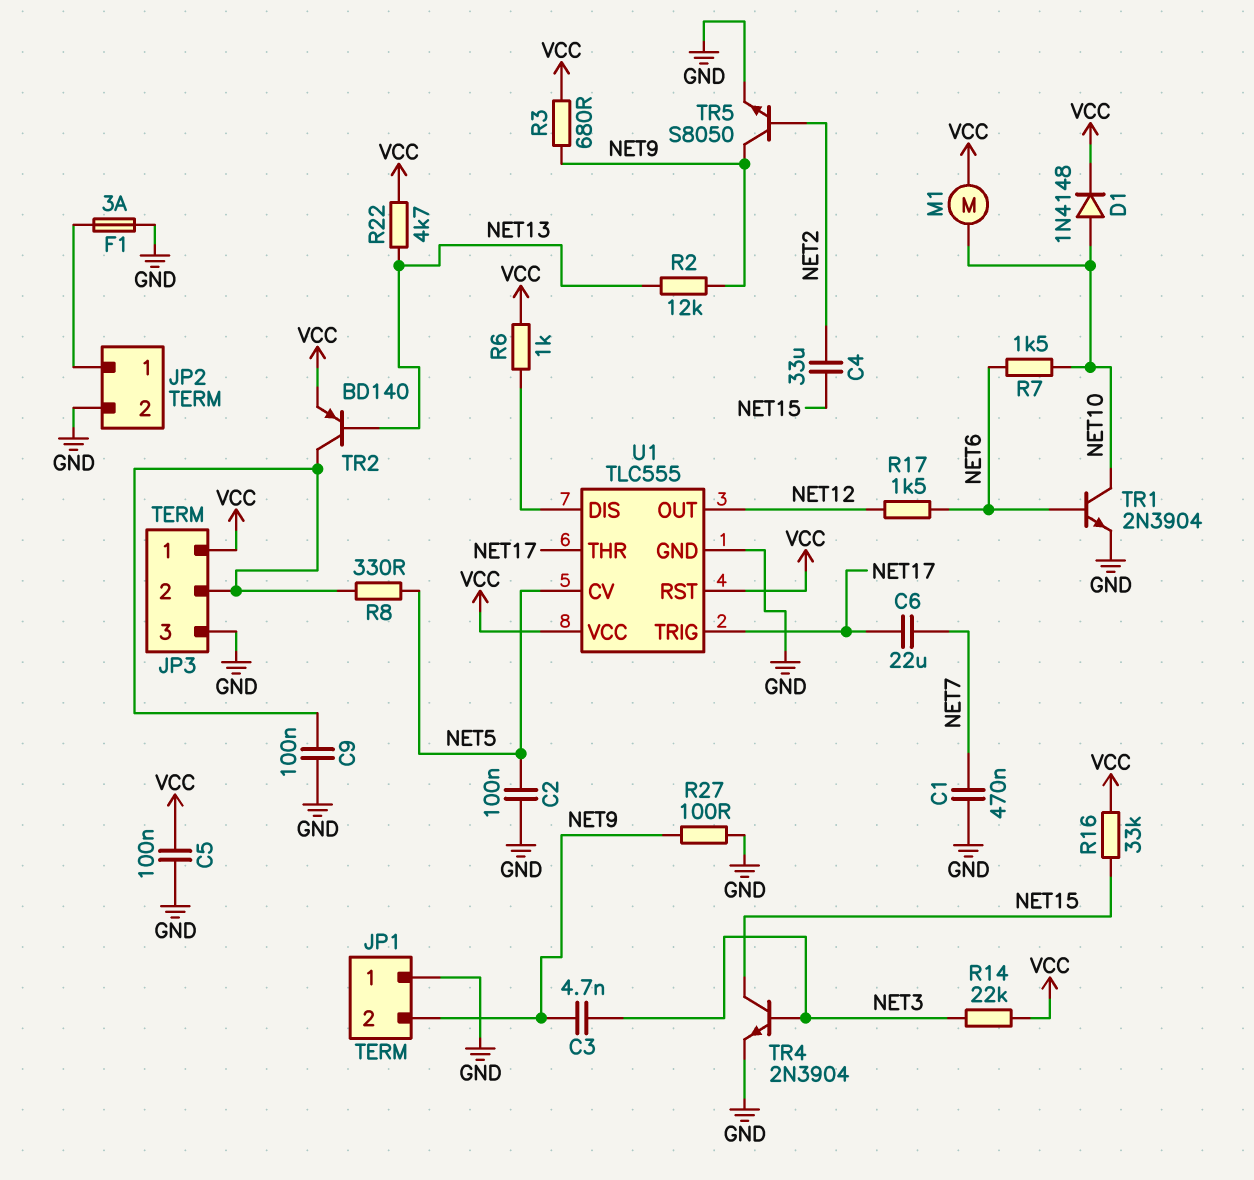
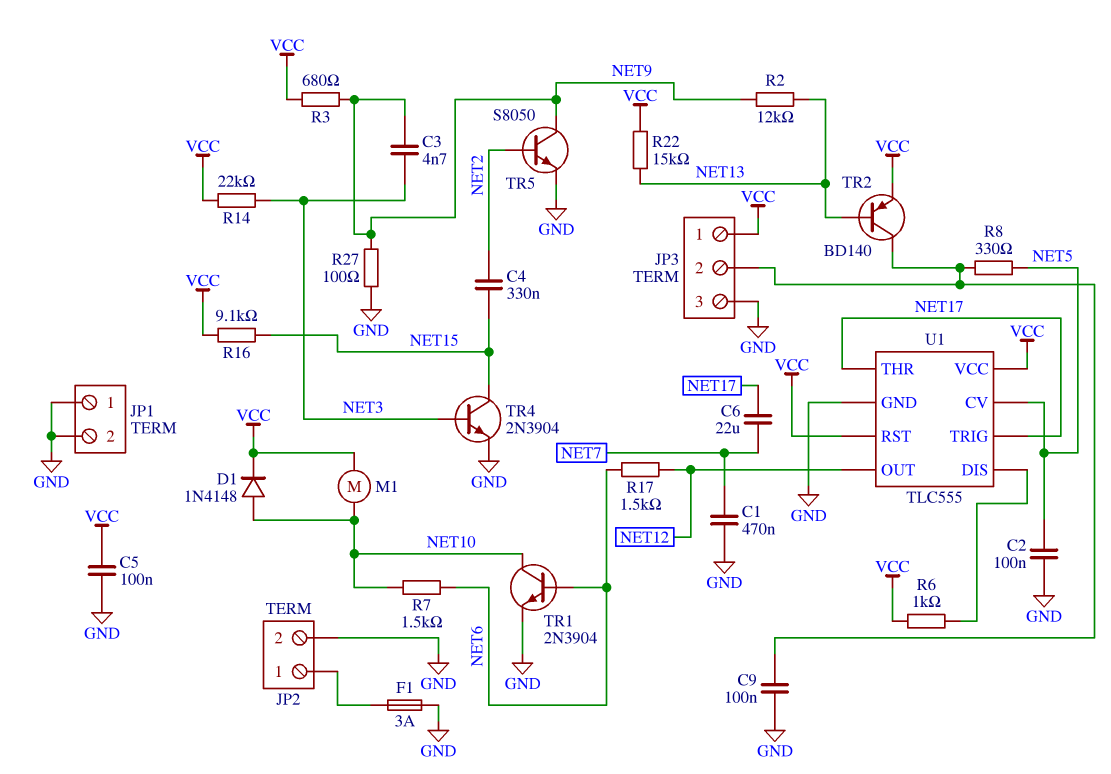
C4: 33uF (NET2, NET15) -> 330nF (NET2, NET15)
JP1 pin 2: NET9 -> GND
R16: 33k (NET15, VCC) -> 9.1k (NET15, VCC)
R22: 4.7k (NET13, VCC) -> 15k (NET13, VCC)

